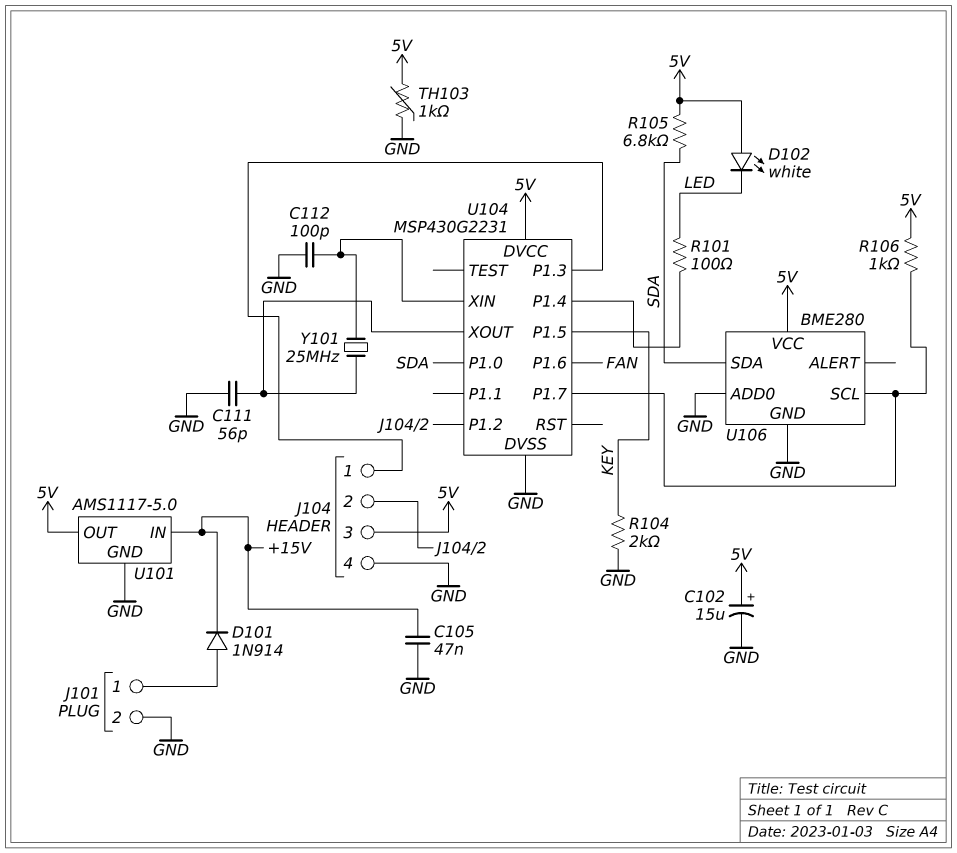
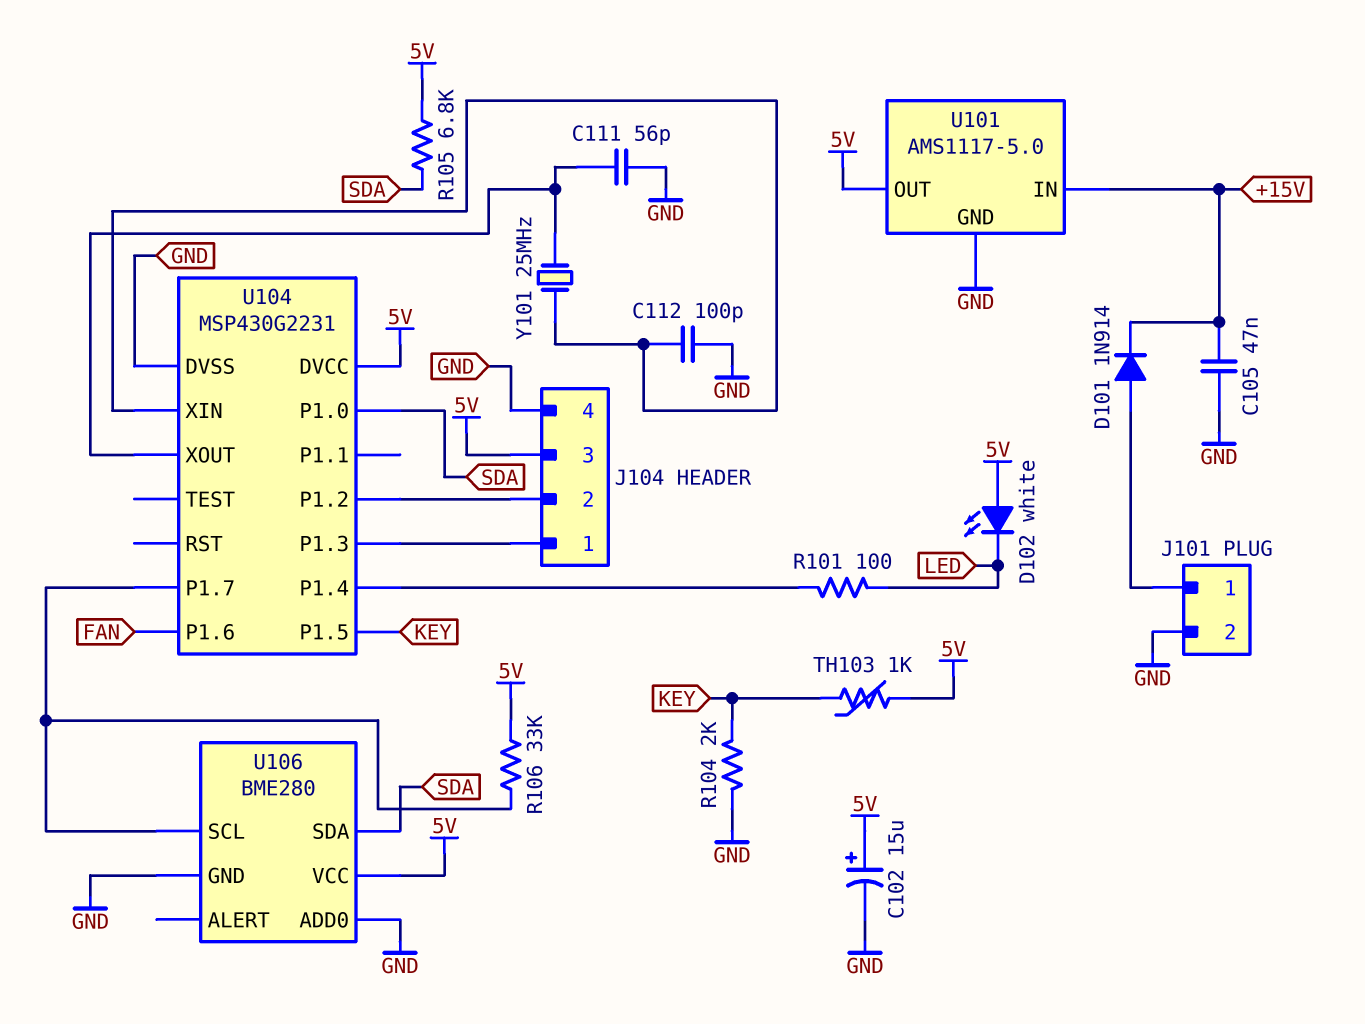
R106: 1k (5V, U104/P1.7) -> 33k (5V, U104/P1.7)
TH103: 1k (5V, GND) -> 1k (5V, KEY)

